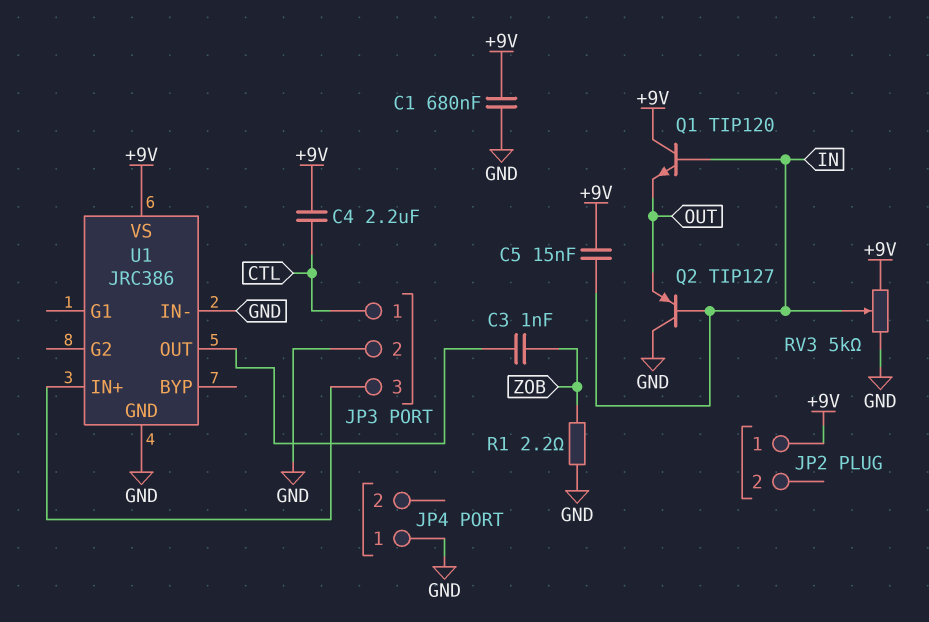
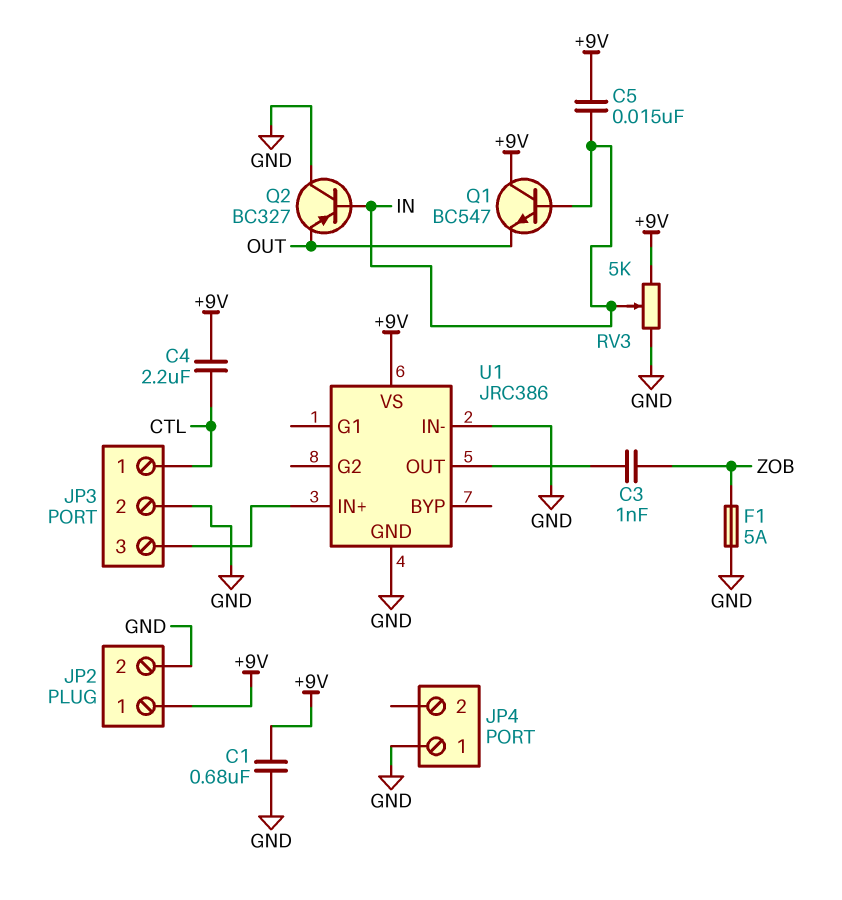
F1: none -> 5A (GND, ZOB)
JP2 pin 2: none -> GND
Q1: NPN TIP120 (B IN, C +9V, E OUT) -> NPN BC547 (B IN, C +9V, E OUT)
Q2: PNP TIP127 (B IN, C GND, E OUT) -> PNP BC327 (B IN, C GND, E OUT)
R1: 2.2 (GND, ZOB) -> none

